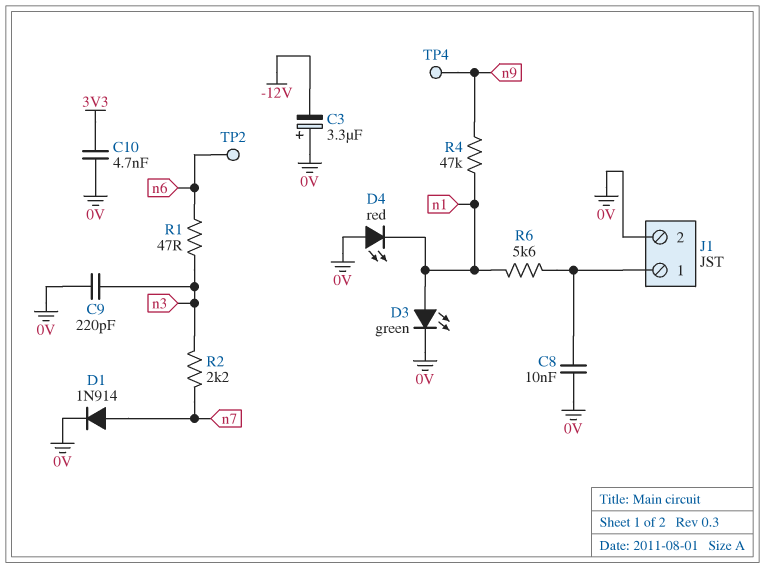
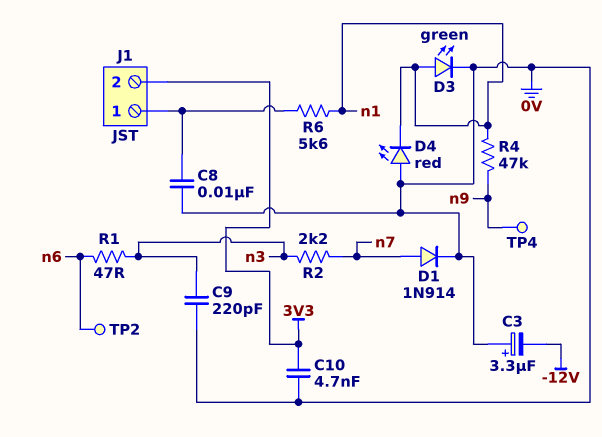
J1 pin 2: 0V -> 3V3

